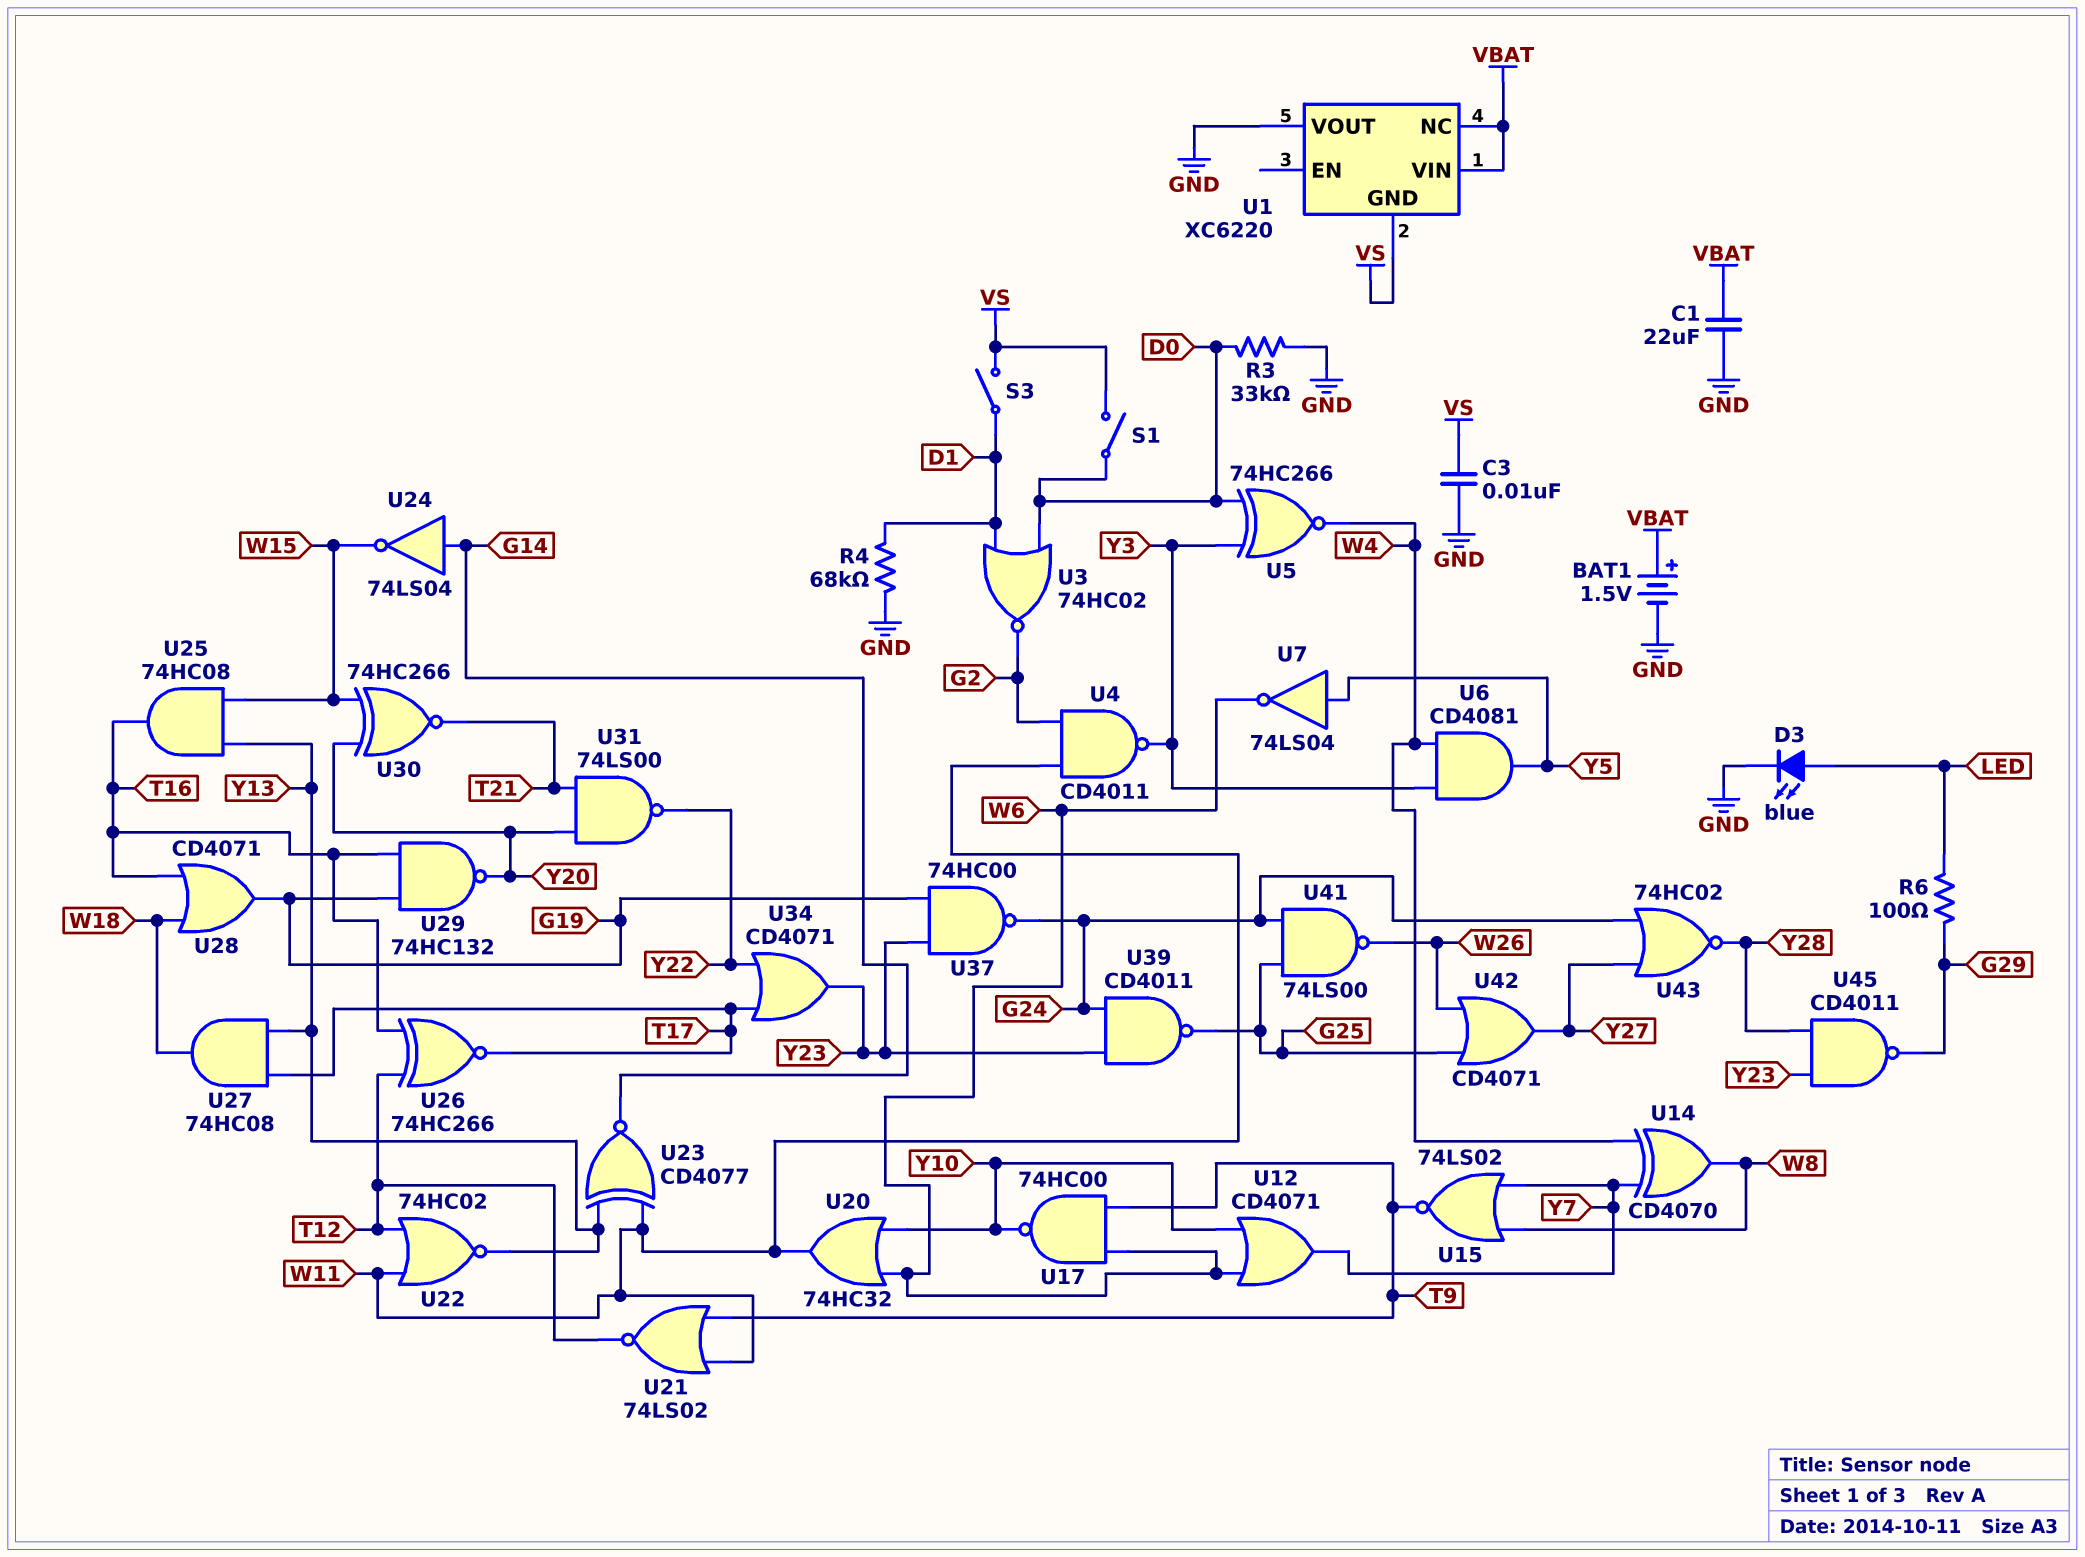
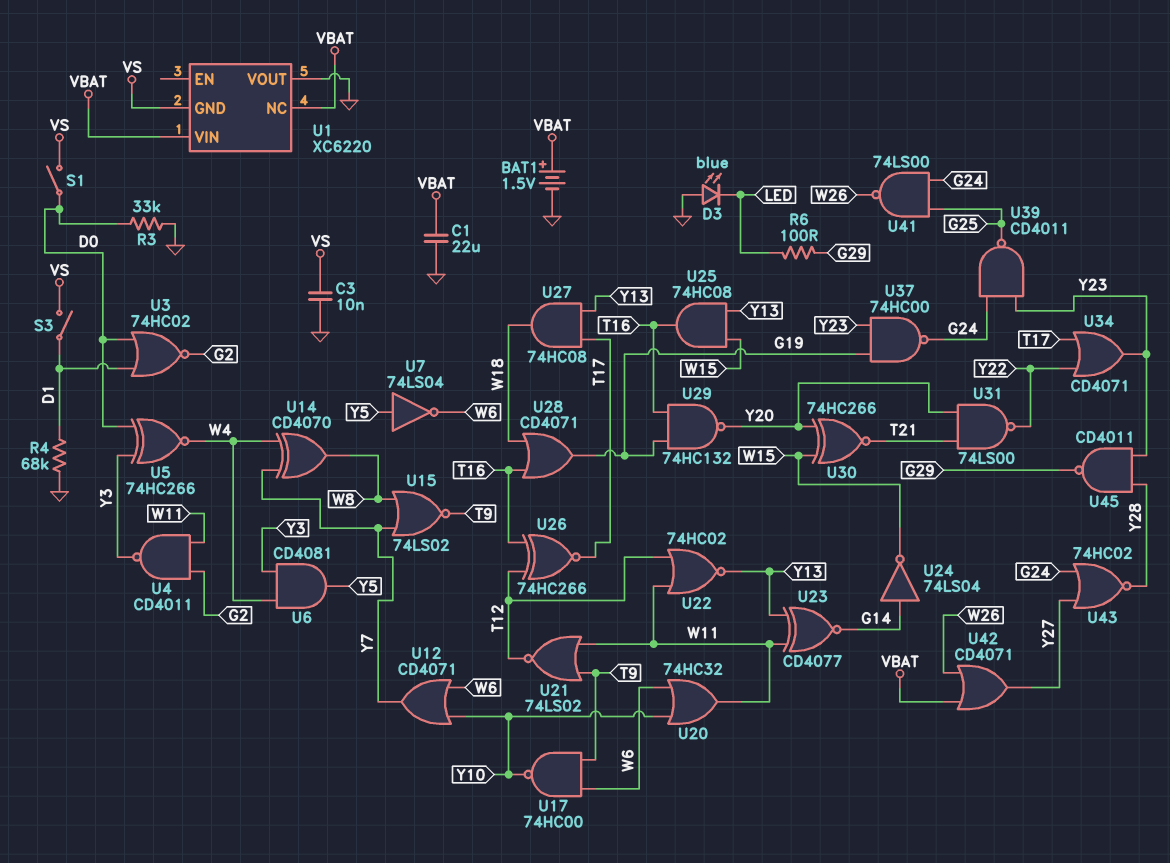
D3: LED blue (A LED, K GND) -> LED blue (A GND, K LED)
U42: OR CD4071 (in G25, in W26, out Y27) -> OR CD4071 (in VBAT, in W26, out Y27)

